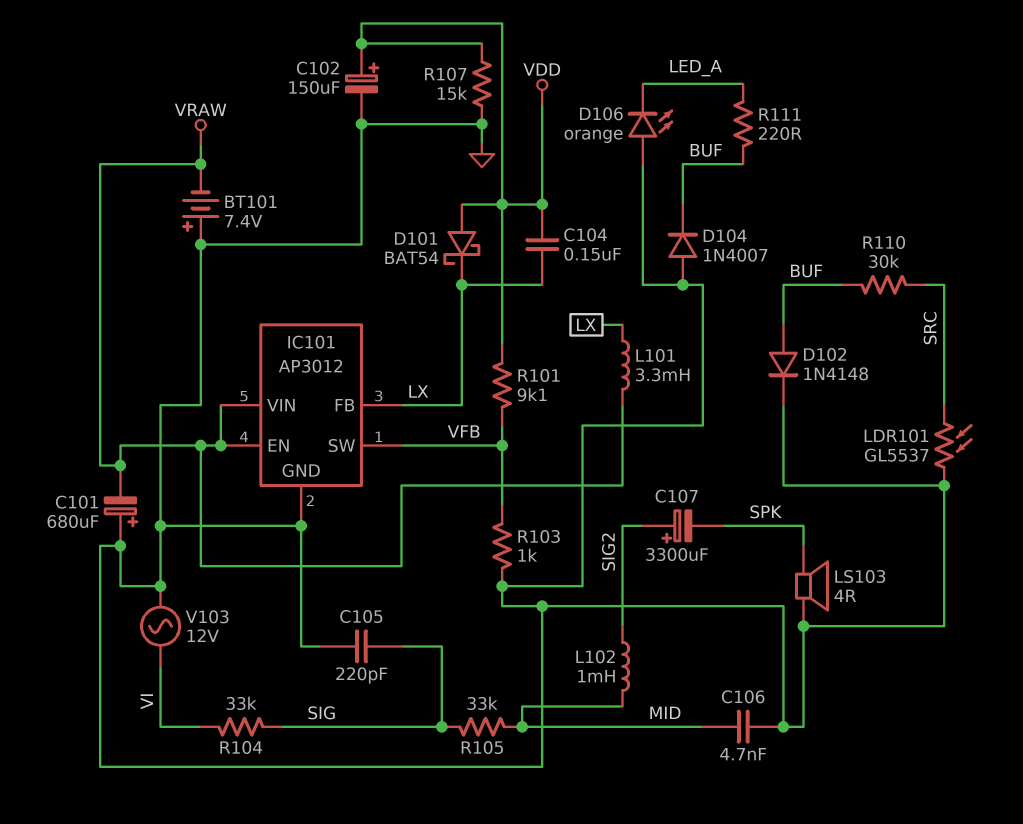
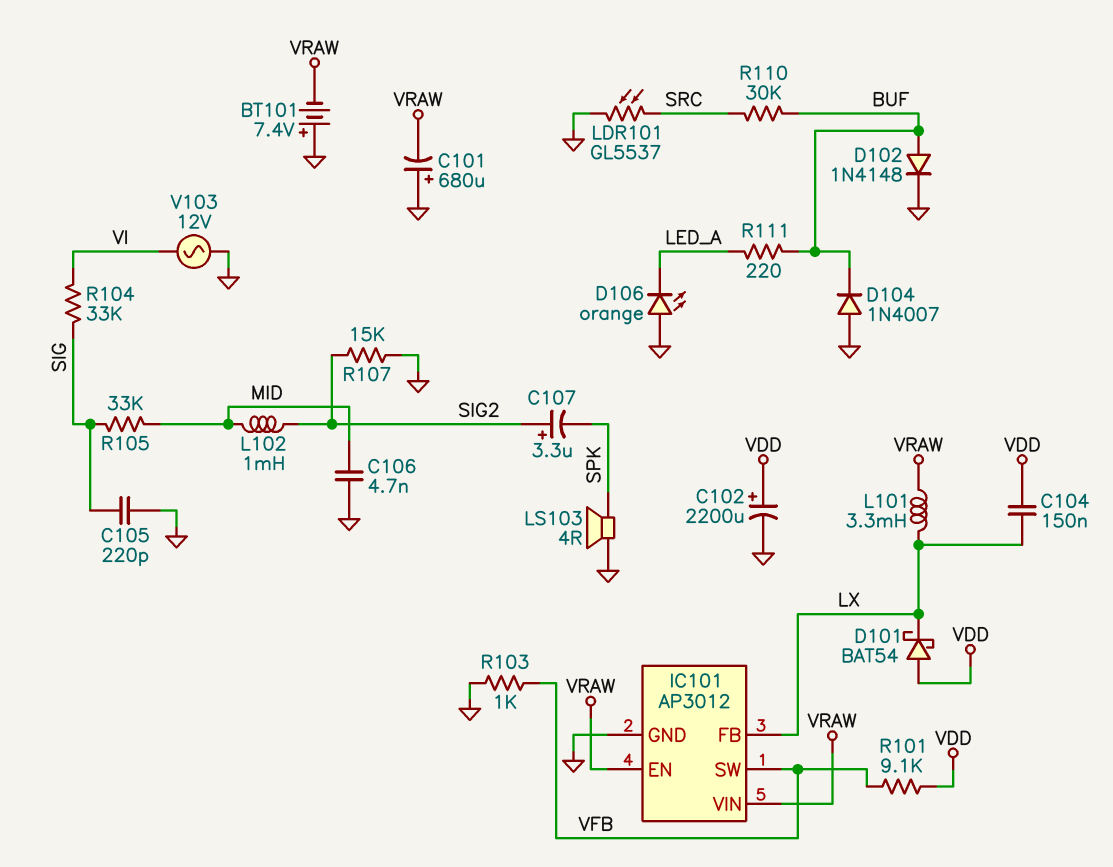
C102: 150uF (plus VDD, minus GND) -> 2200uF (plus VDD, minus GND)
C107: 3300uF (plus SIG2, minus SPK) -> 3.3uF (plus SIG2, minus SPK)
R107: 15k (GND, VDD) -> 15k (GND, SIG2)

